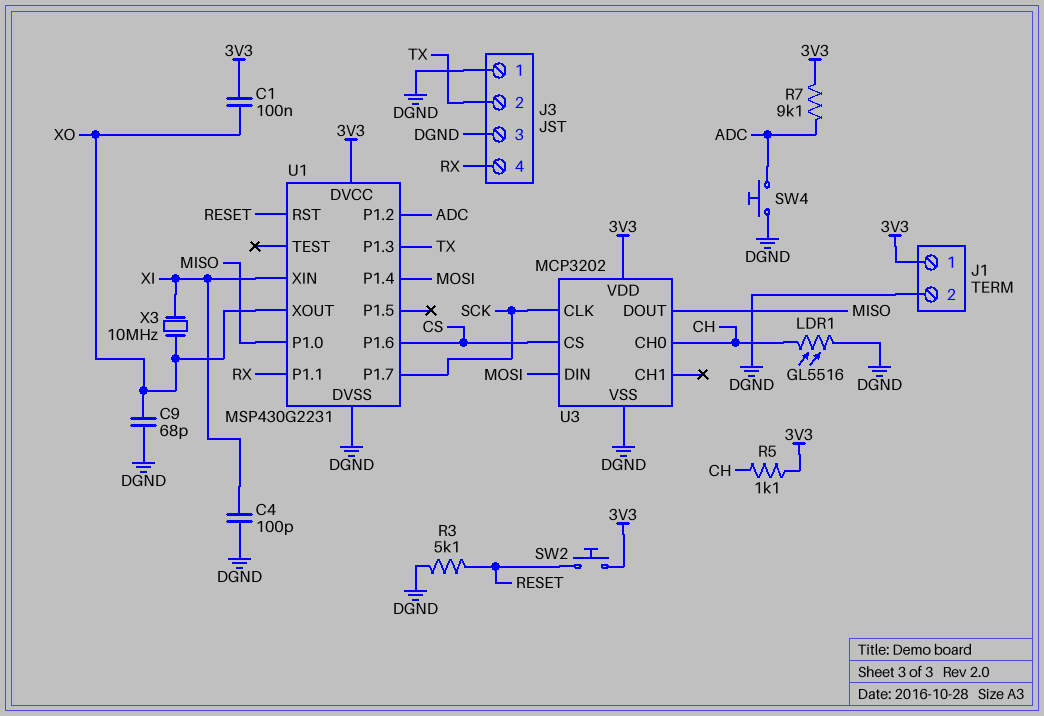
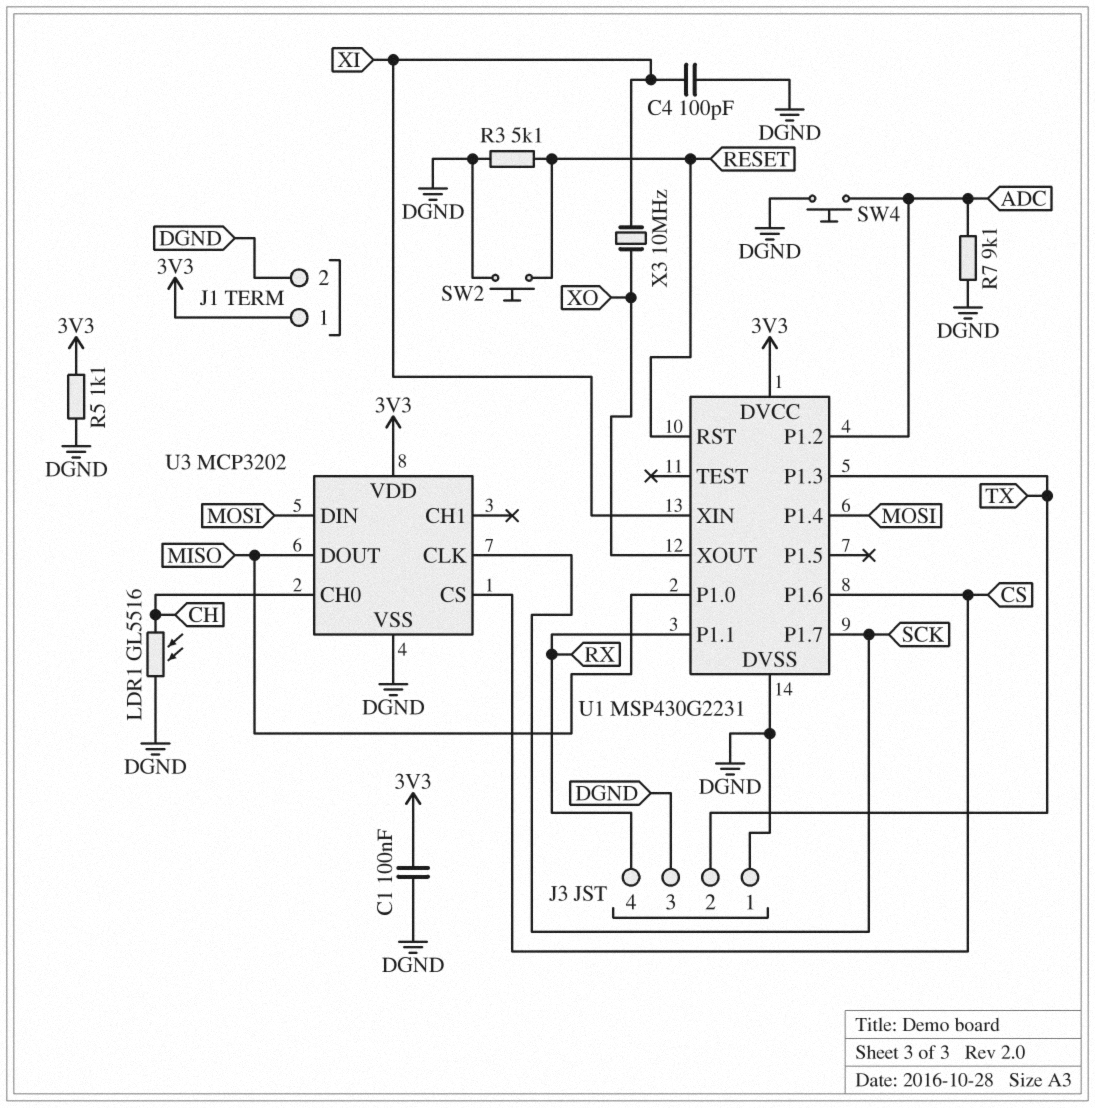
C1: 100nF (3V3, XO) -> 100nF (3V3, DGND)
C9: 68pF (DGND, XO) -> none
R5: 1.1k (3V3, CH) -> 1.1k (3V3, DGND)
R7: 9.1k (3V3, ADC) -> 9.1k (ADC, DGND)
SW2: button (3V3, RESET) -> button (DGND, RESET)

